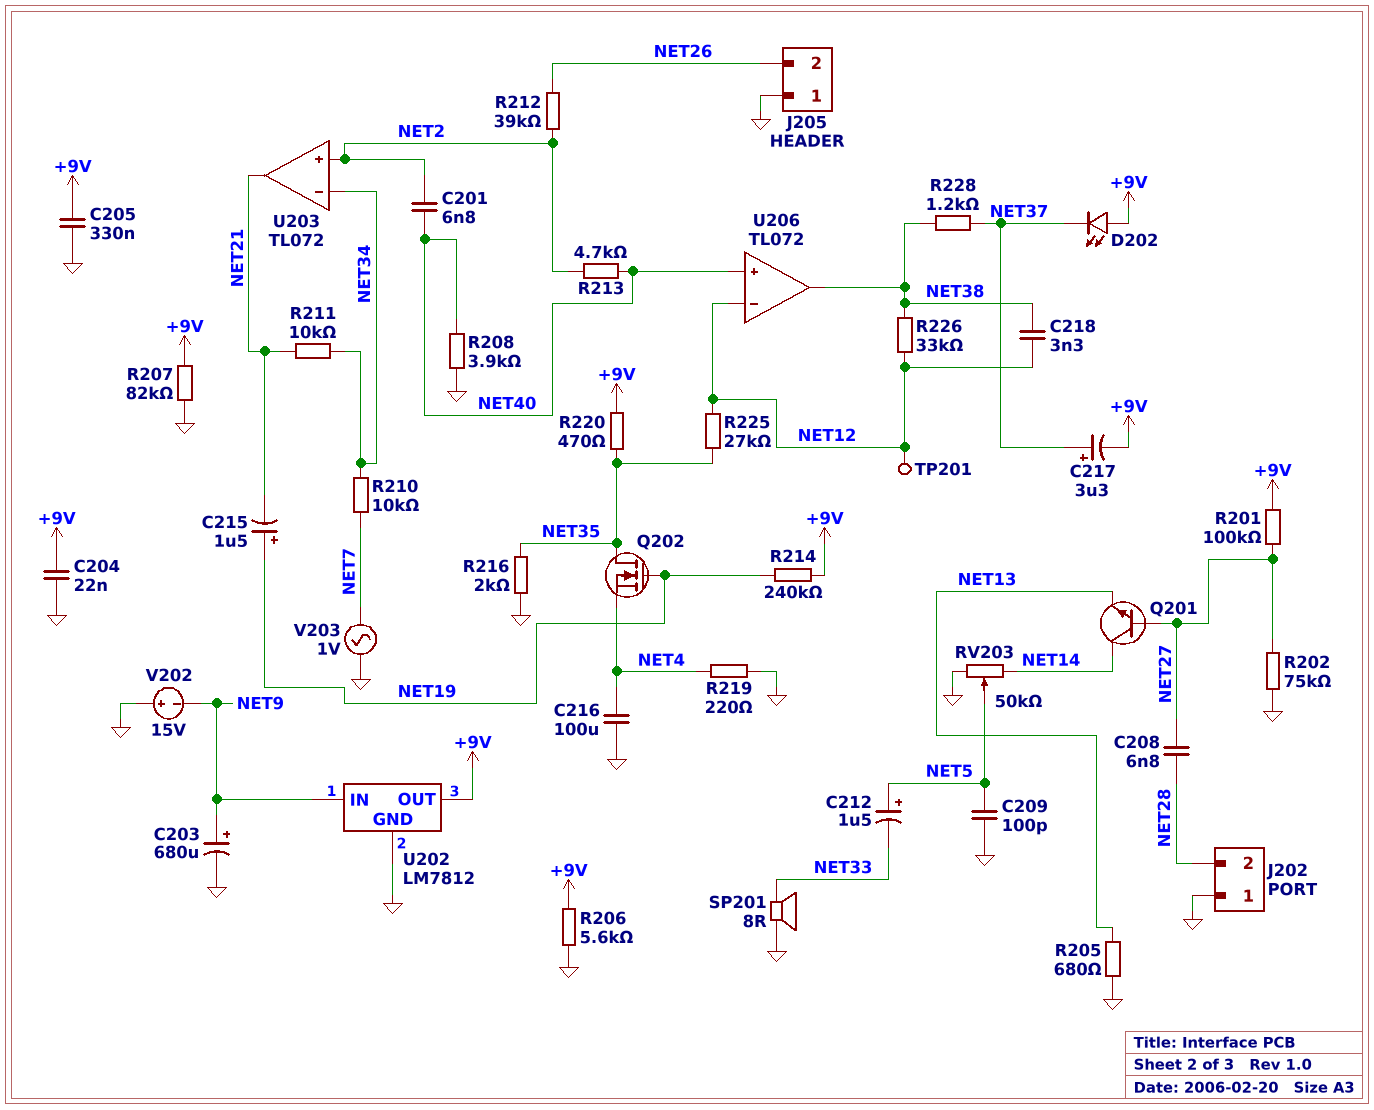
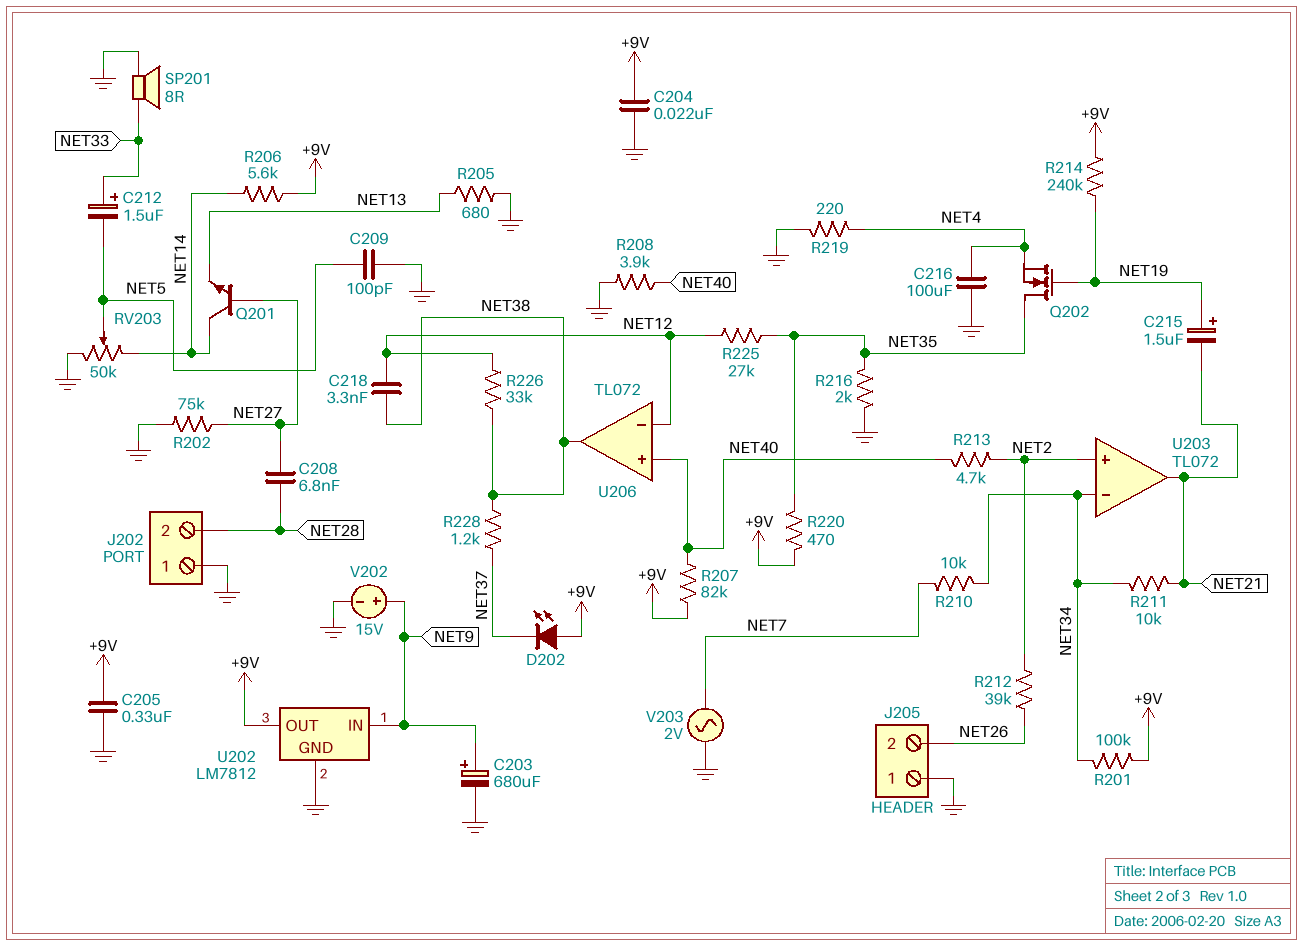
C201: 6.8nF (NET2, NET40) -> none
C212: 1.5uF (plus NET5, minus NET33) -> 1.5uF (plus NET33, minus NET5)
C217: 3.3uF (plus NET37, minus +9V) -> none
R201: 100k (+9V, NET27) -> 100k (+9V, NET34)
R206: 5.6k (+9V, GND) -> 5.6k (+9V, NET14)
R207: 82k (+9V, GND) -> 82k (+9V, NET40)
TP201: test point (NET12) -> none
V202: 15V (plus GND, minus NET9) -> 15V (plus NET9, minus GND)
V203: AC 1V (GND, NET7) -> AC 2V (GND, NET7)

